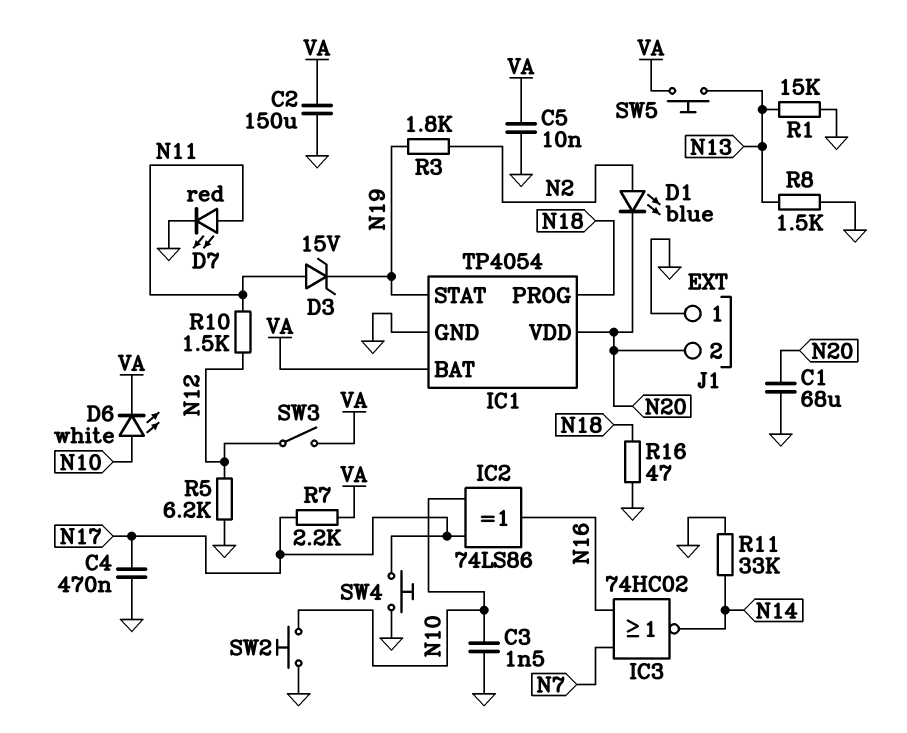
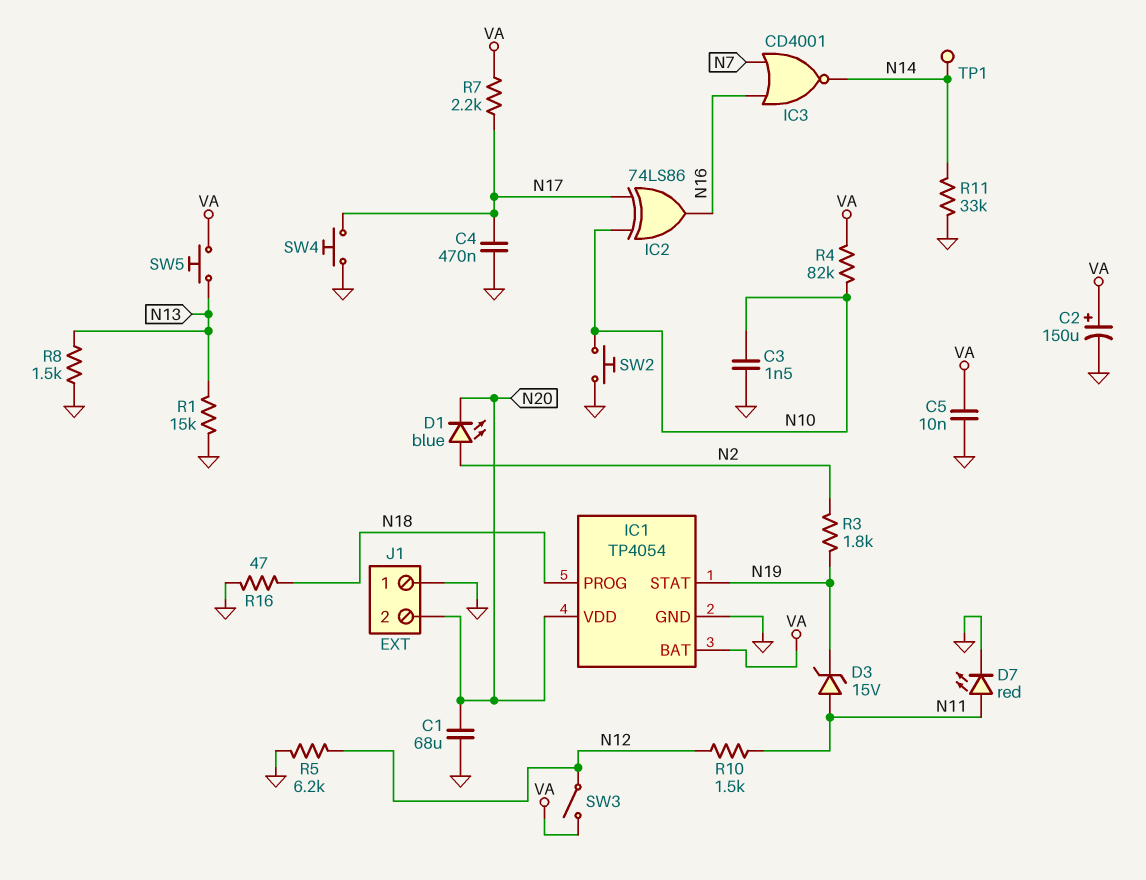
C2: 150uF (GND, VA) -> 150uF (plus VA, minus GND)
D6: LED white (A N10, K VA) -> none
IC3: NOR 74HC02 (in N7, in N16, out N14) -> NOR CD4001 (in N7, in N16, out N14)
R4: none -> 82k (N10, VA)
TP1: none -> test point (N14)

